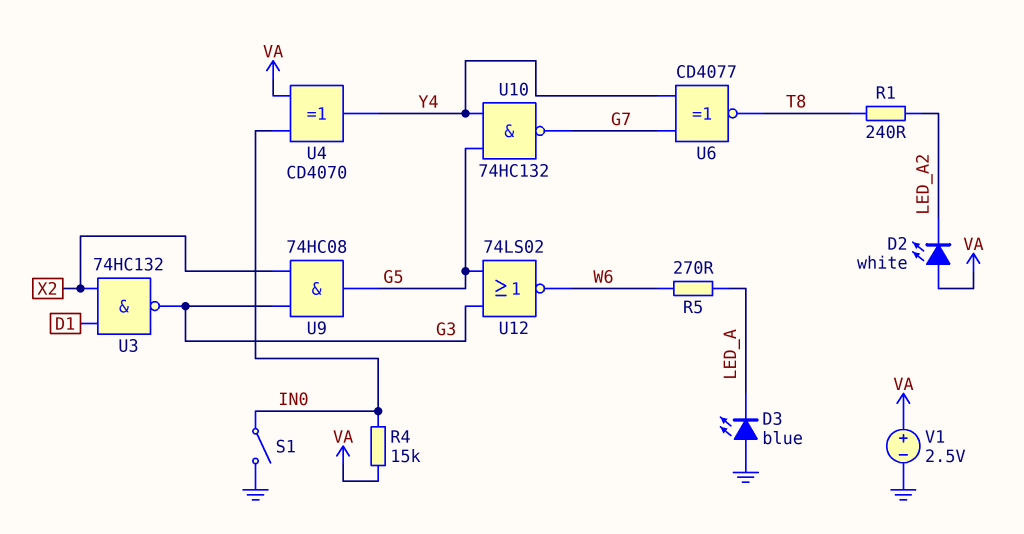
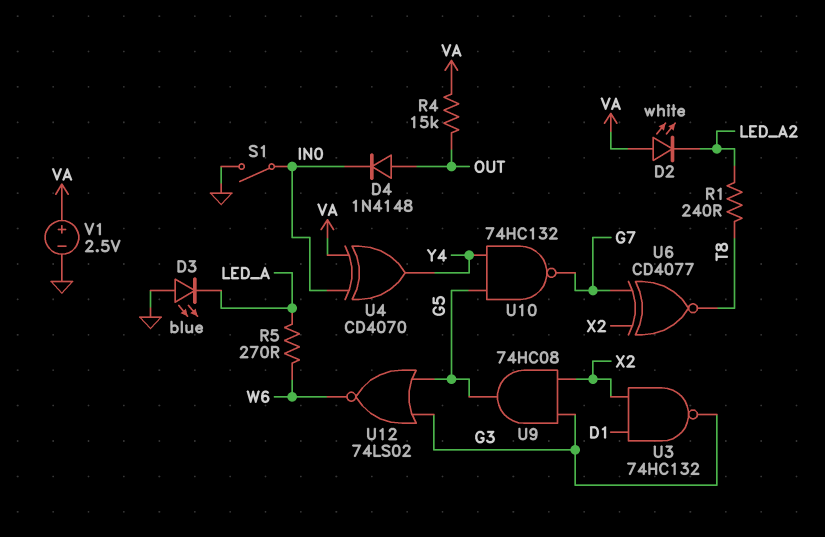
D4: none -> diode 1N4148 (A OUT, K IN0)
R4: 15k (IN0, VA) -> 15k (OUT, VA)
U6: XNOR CD4077 (in G7, in Y4, out T8) -> XNOR CD4077 (in G7, in X2, out T8)

